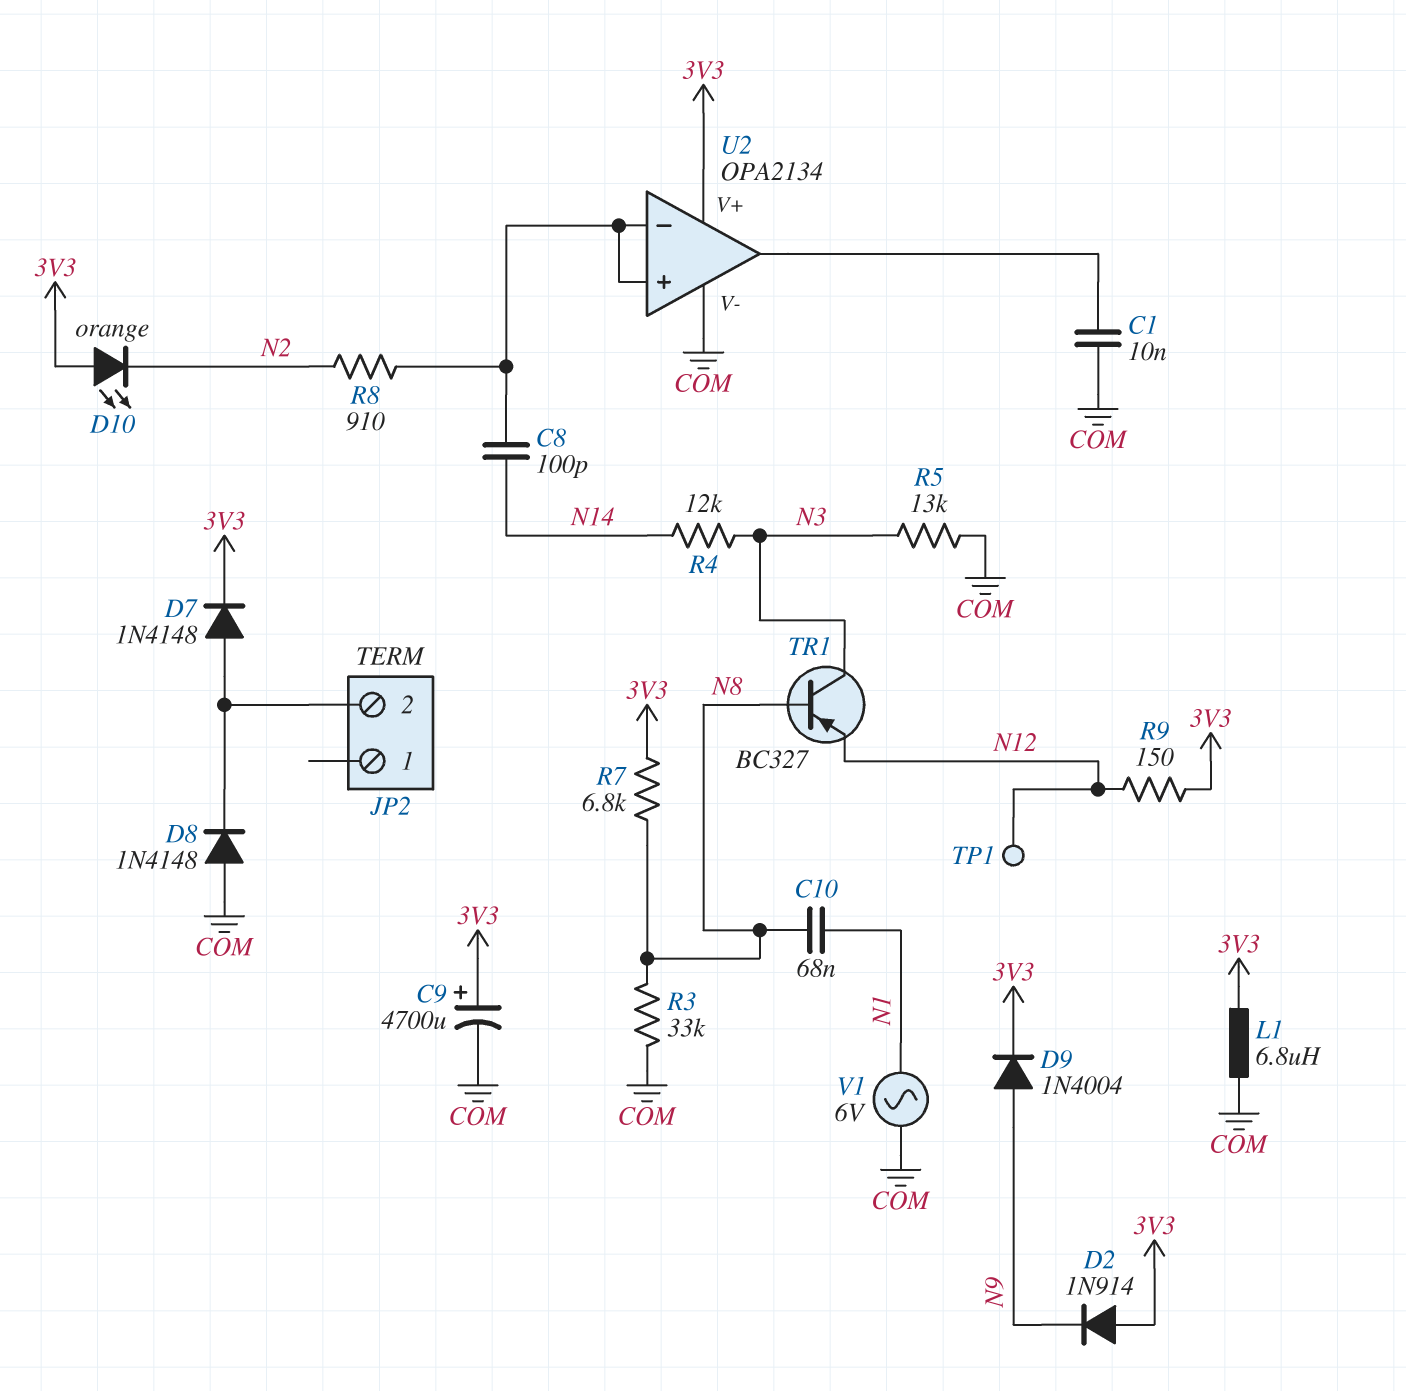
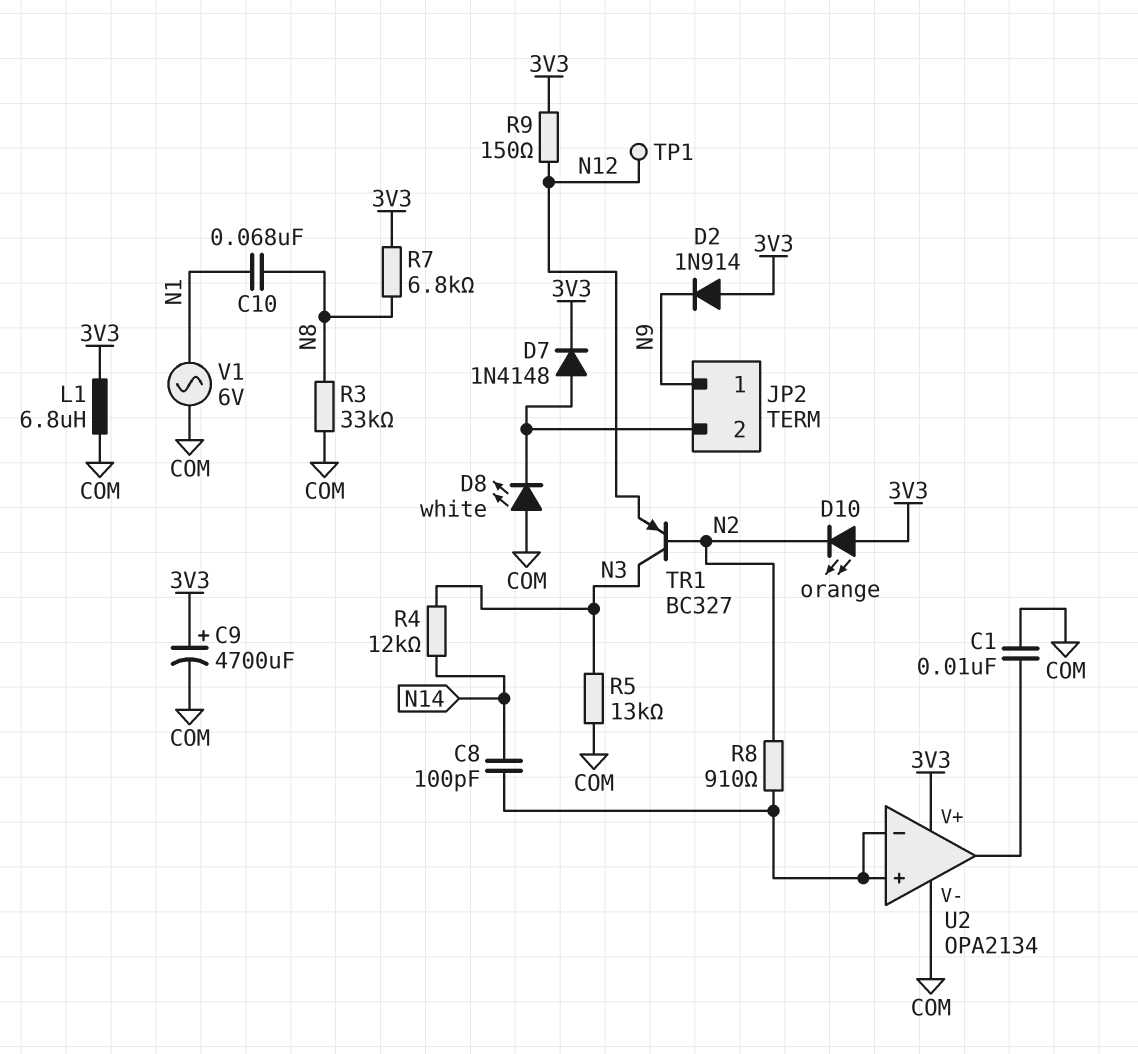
D8: diode 1N4148 (A COM, K JP2/2) -> LED white (A COM, K JP2/2)
D9: diode 1N4004 (A N9, K 3V3) -> none
JP2 pin 1: none -> N9
TR1: PNP BC327 (B N8, C N3, E N12) -> PNP BC327 (B N2, C N3, E N12)

